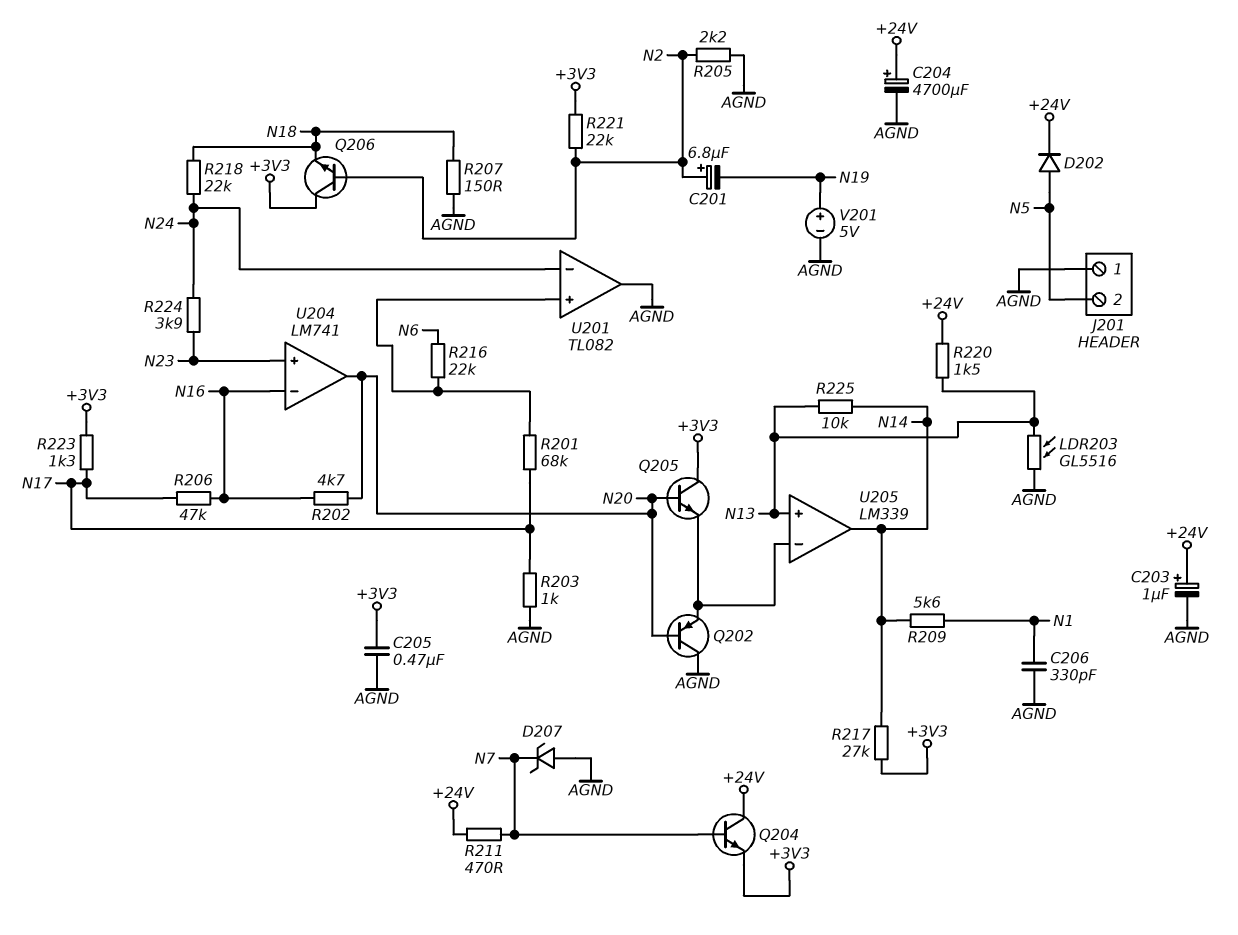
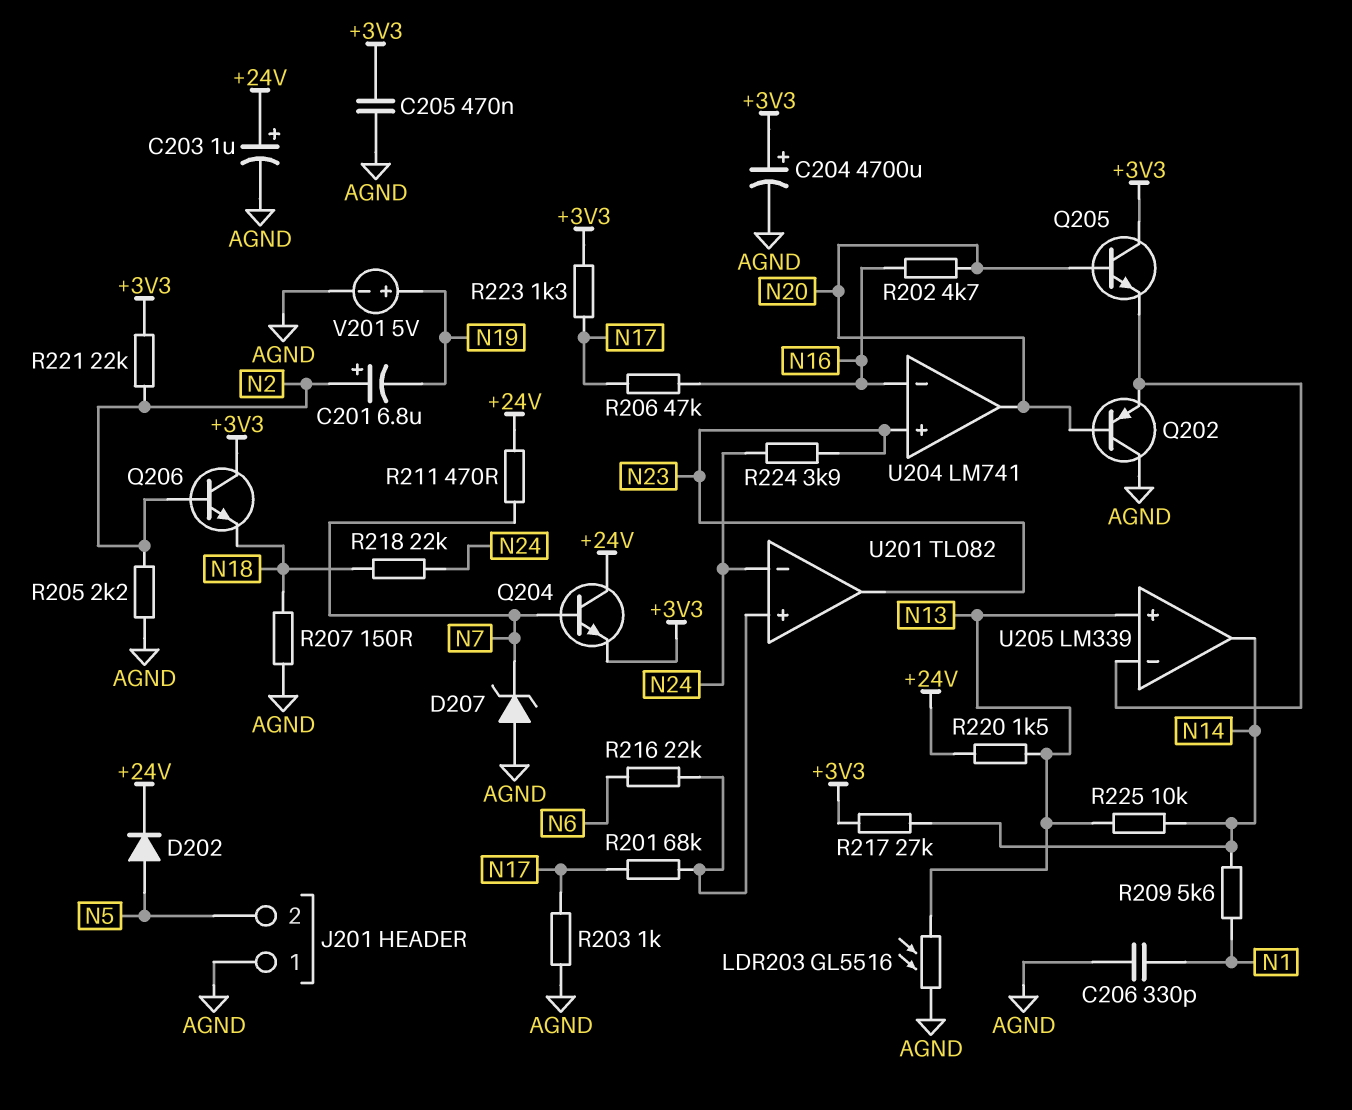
C204: 4700uF (plus +24V, minus AGND) -> 4700uF (plus +3V3, minus AGND)
U201 pin out: AGND -> N23

